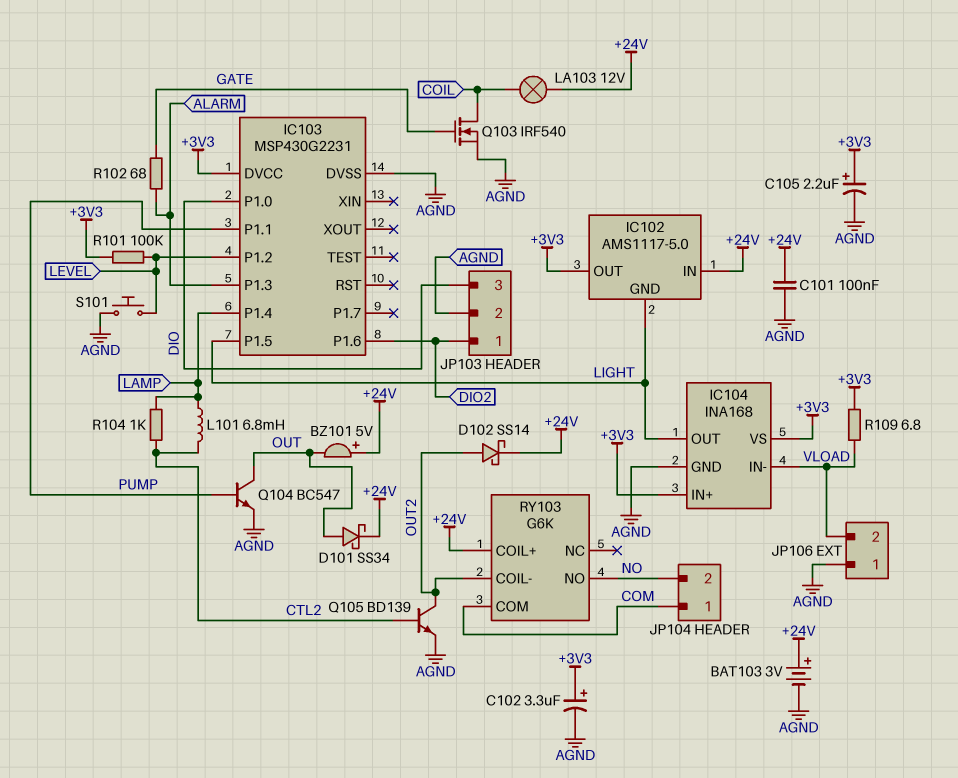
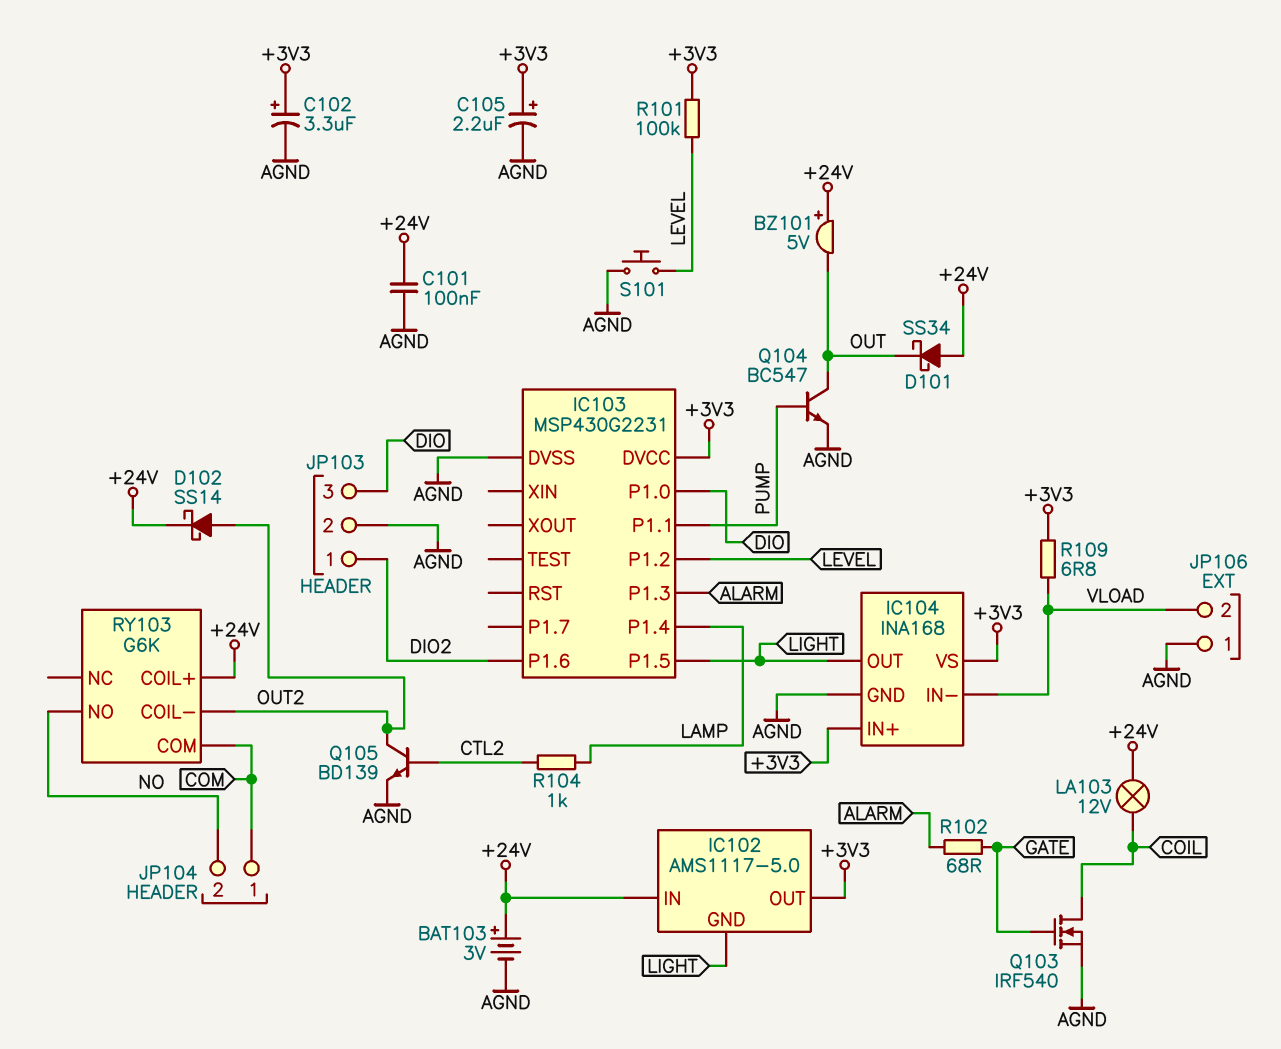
D101: schottky SS34 (A OUT, K +24V) -> schottky SS34 (A +24V, K OUT)
L101: 6.8mH (CTL2, LAMP) -> none

